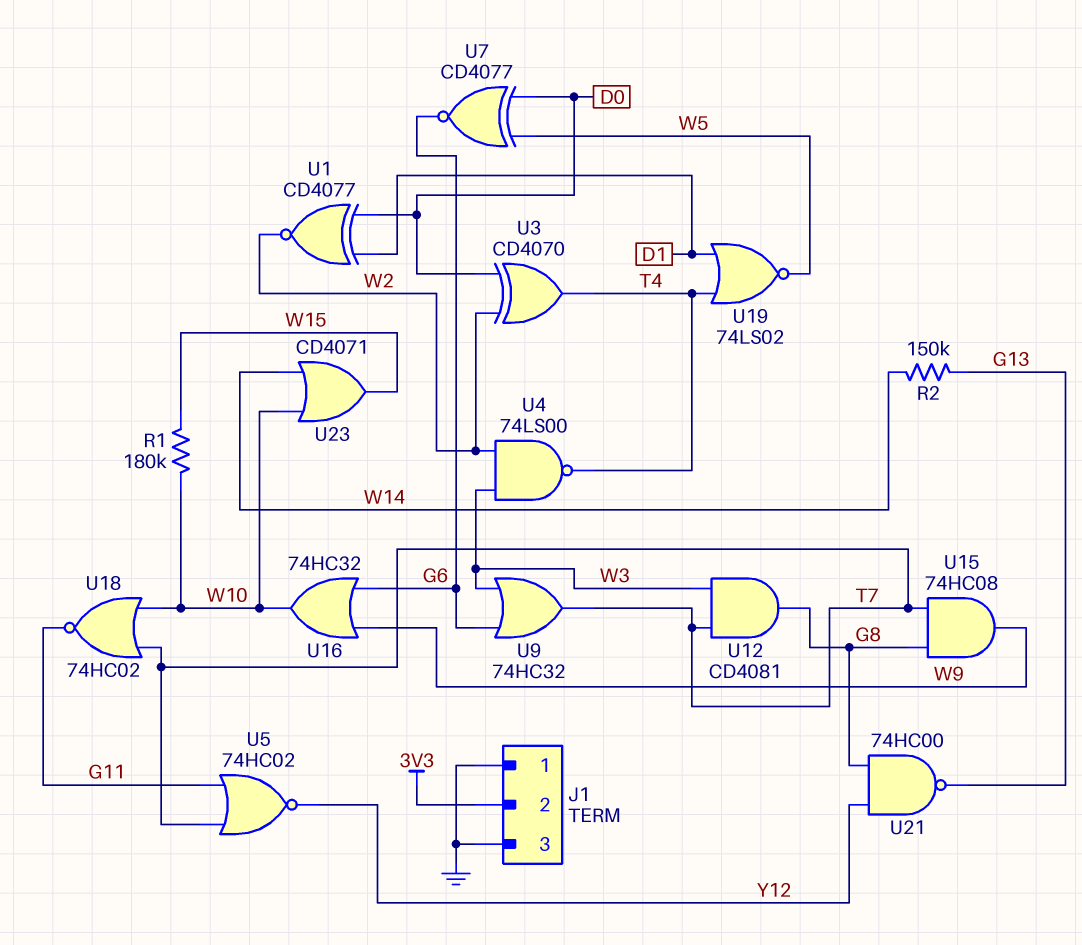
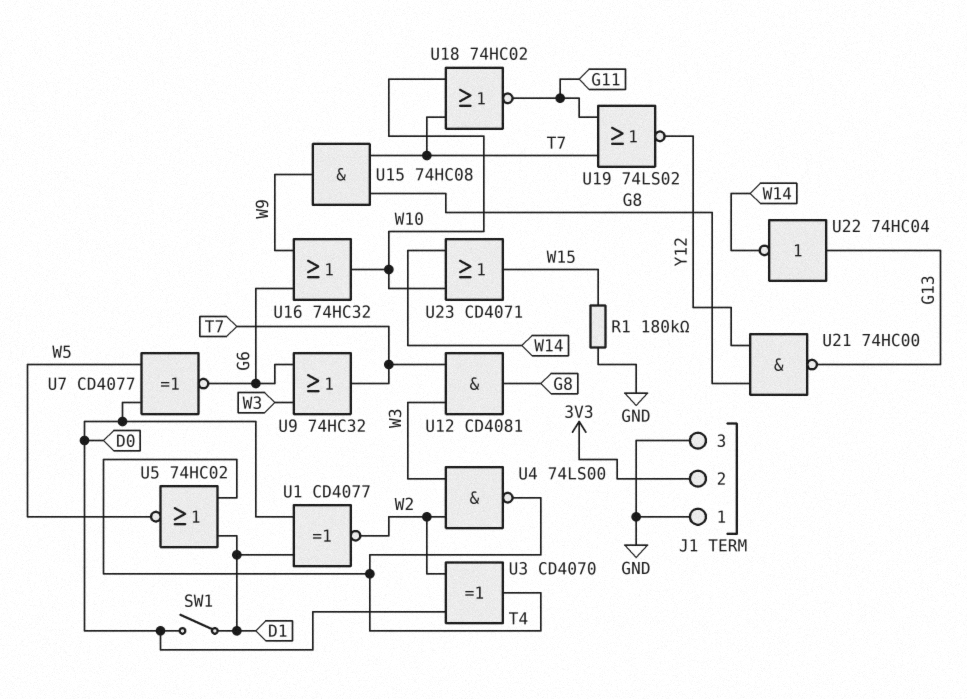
R1: 180k (W10, W15) -> 180k (GND, W15)
R2: 150k (G13, W14) -> none
SW1: none -> switch (D0, D1)
U5: NOR 74HC02 (in G11, in T7, out Y12) -> NOR 74HC02 (in D1, in T4, out W5)
U19: NOR 74LS02 (in D1, in T4, out W5) -> NOR 74LS02 (in G11, in T7, out Y12)
U22: none -> NOT 74HC04 (in G13, out W14)

